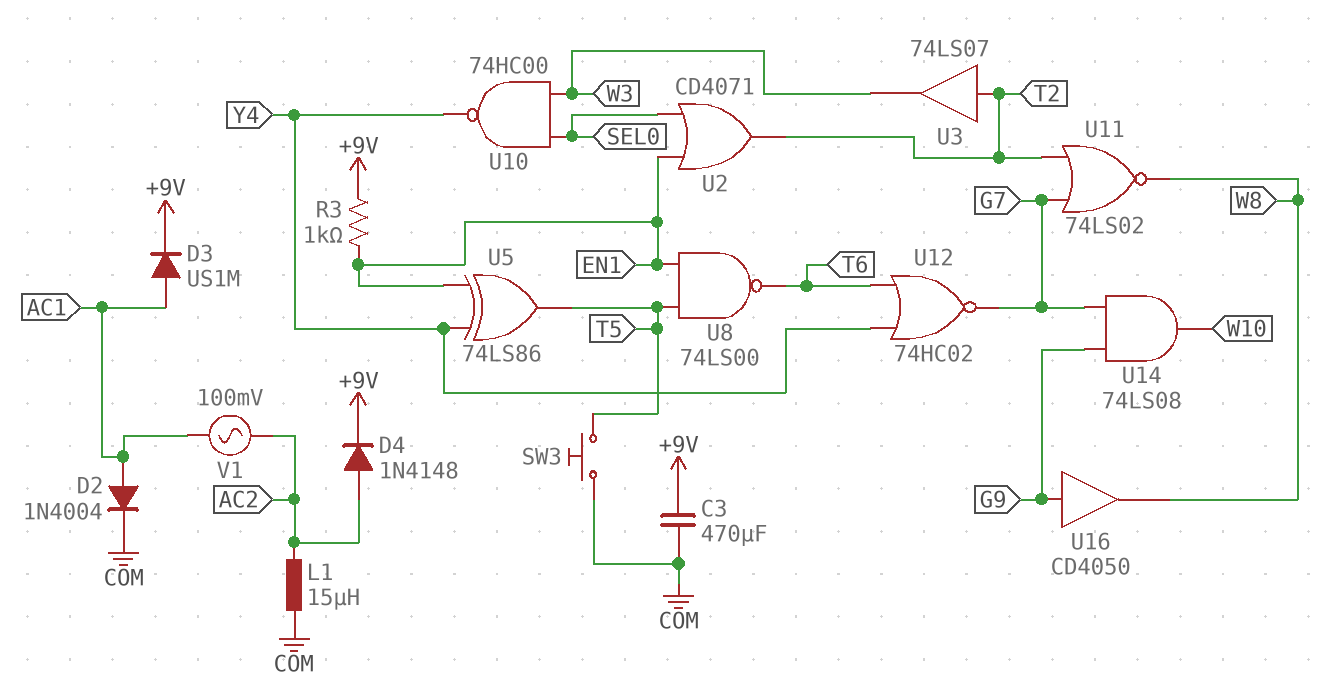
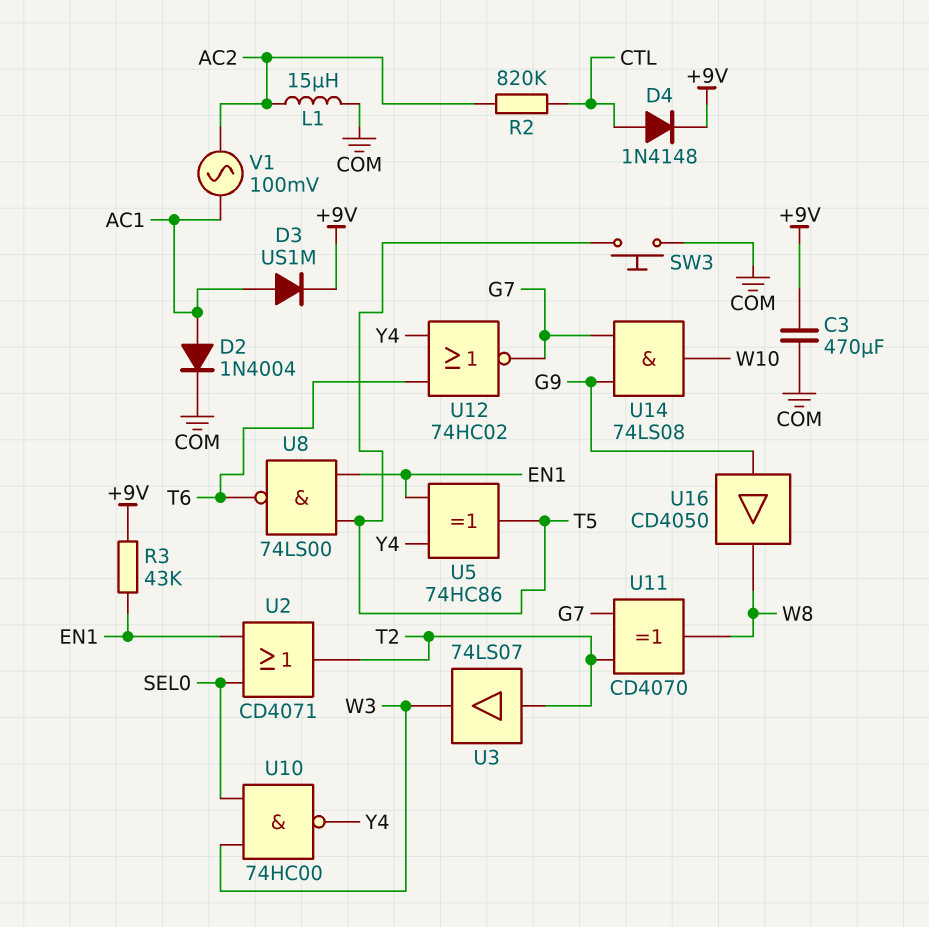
D4: diode 1N4148 (A AC2, K +9V) -> diode 1N4148 (A CTL, K +9V)
R2: none -> 820k (AC2, CTL)
R3: 1k (+9V, EN1) -> 43k (+9V, EN1)
U5: XOR 74LS86 (in EN1, in Y4, out T5) -> XOR 74HC86 (in EN1, in Y4, out T5)
U11: NOR 74LS02 (in G7, in T2, out W8) -> XOR CD4070 (in G7, in T2, out W8)

